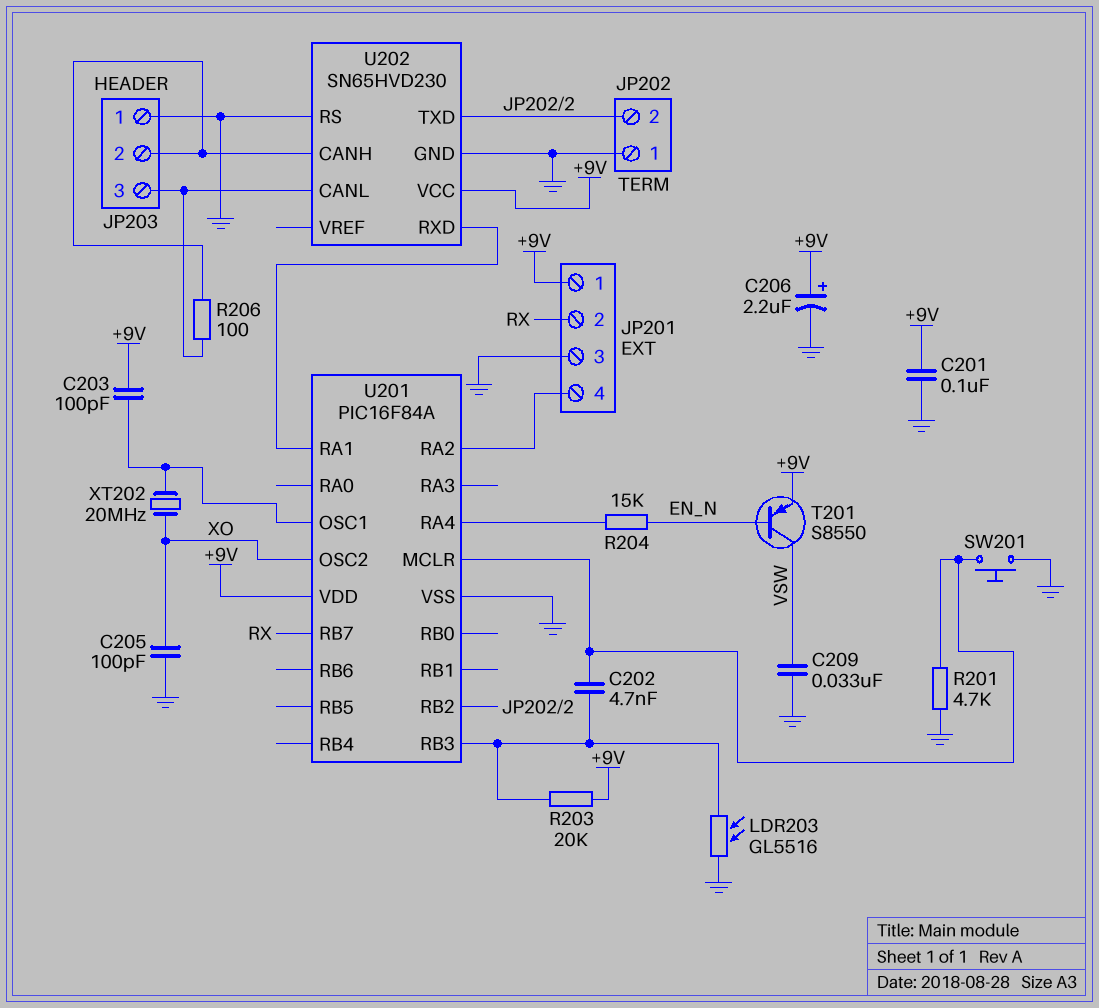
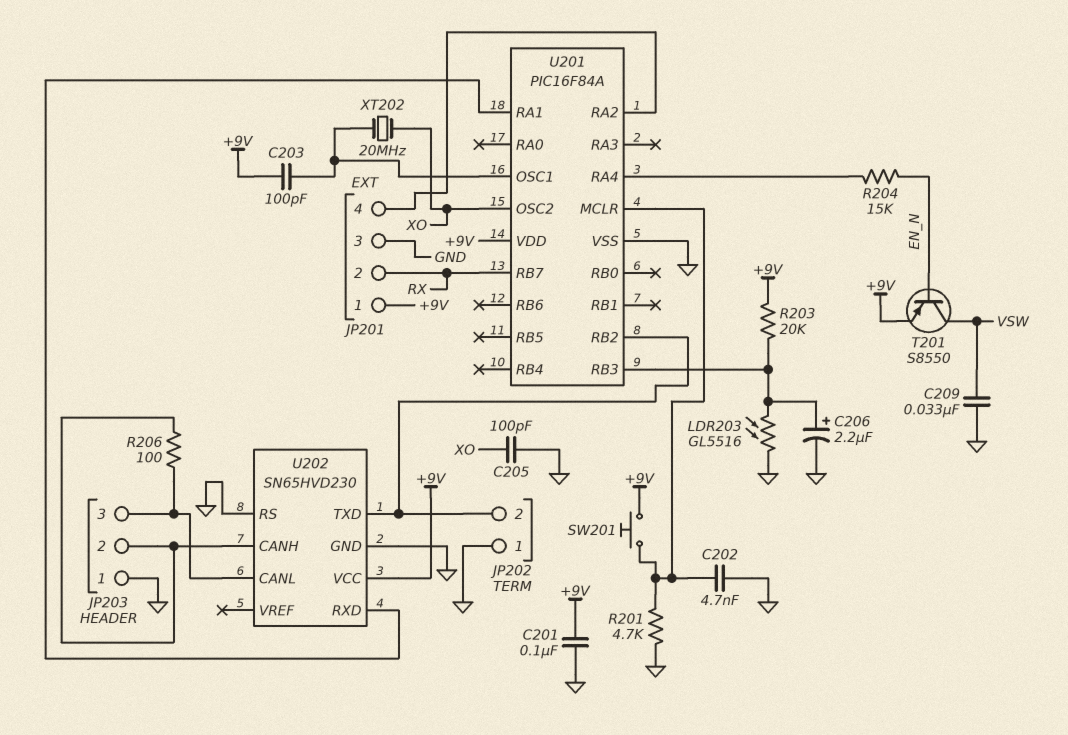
C202: 4.7nF (U201/MCLR, U201/RB3) -> 4.7nF (GND, U201/MCLR)
C206: 2.2uF (plus +9V, minus GND) -> 2.2uF (plus U201/RB3, minus GND)
SW201: button (GND, U201/MCLR) -> button (+9V, U201/MCLR)

